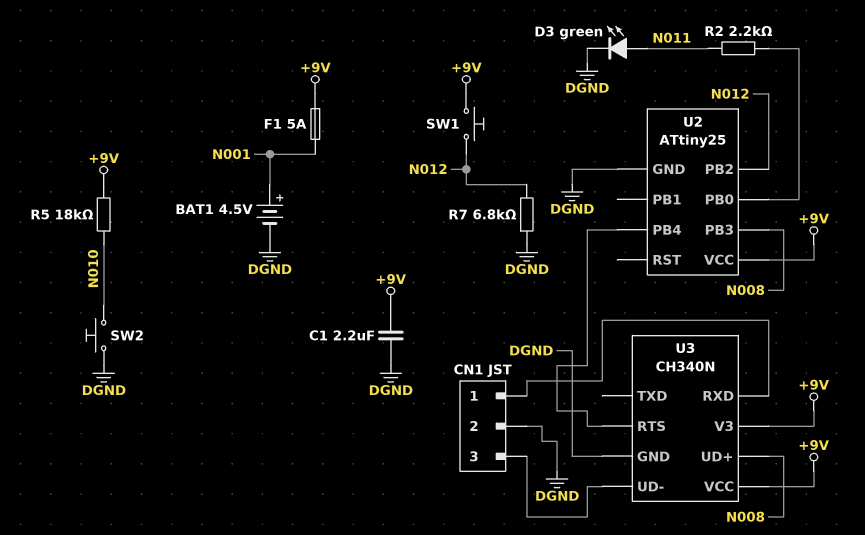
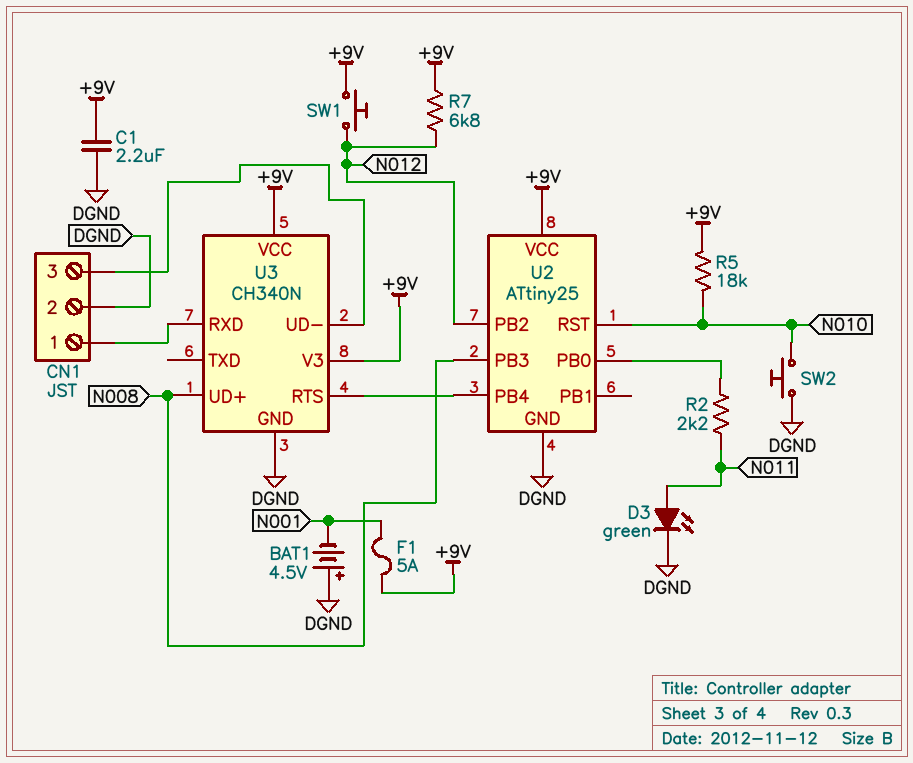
BAT1: 4.5V (plus N001, minus DGND) -> 4.5V (plus DGND, minus N001)
R7: 6.8k (DGND, N012) -> 6.8k (+9V, N012)
U2 pin RST: none -> N010

